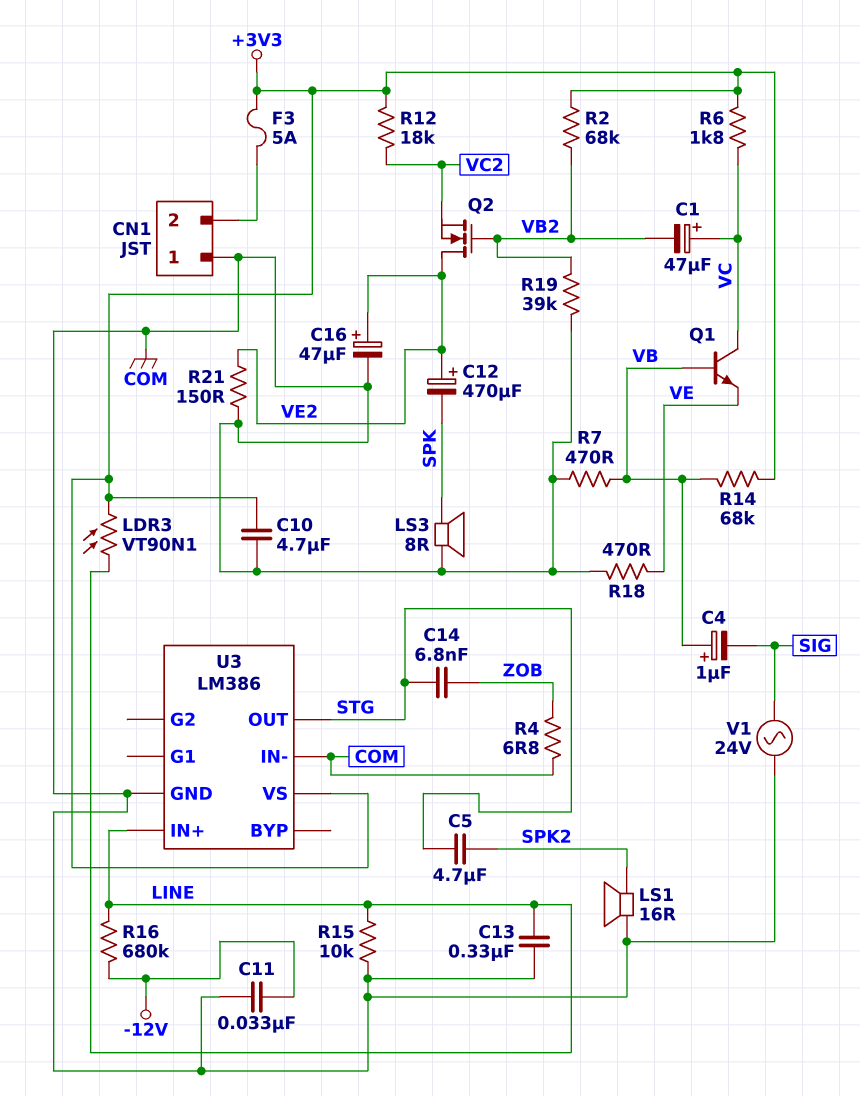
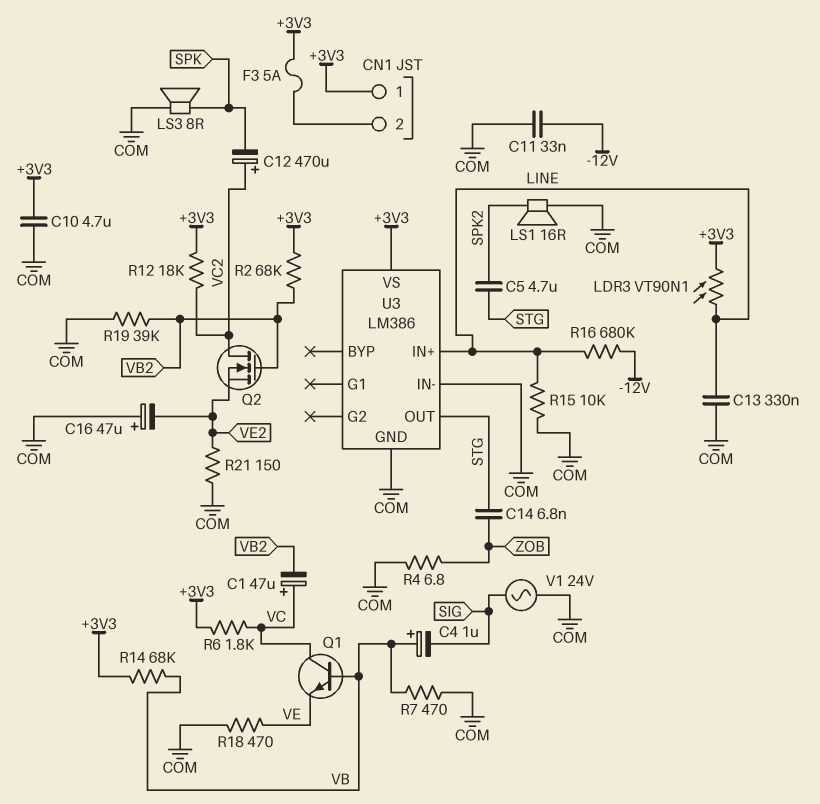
C12: 470uF (plus VE2, minus SPK) -> 470uF (plus VC2, minus SPK)
C16: 47uF (plus VE2, minus COM) -> 47uF (plus COM, minus VE2)
CN1 pin 1: COM -> +3V3
Q2: NMOS (G VB2, D VE2, S VC2) -> NMOS (G VB2, D VC2, S VE2)

